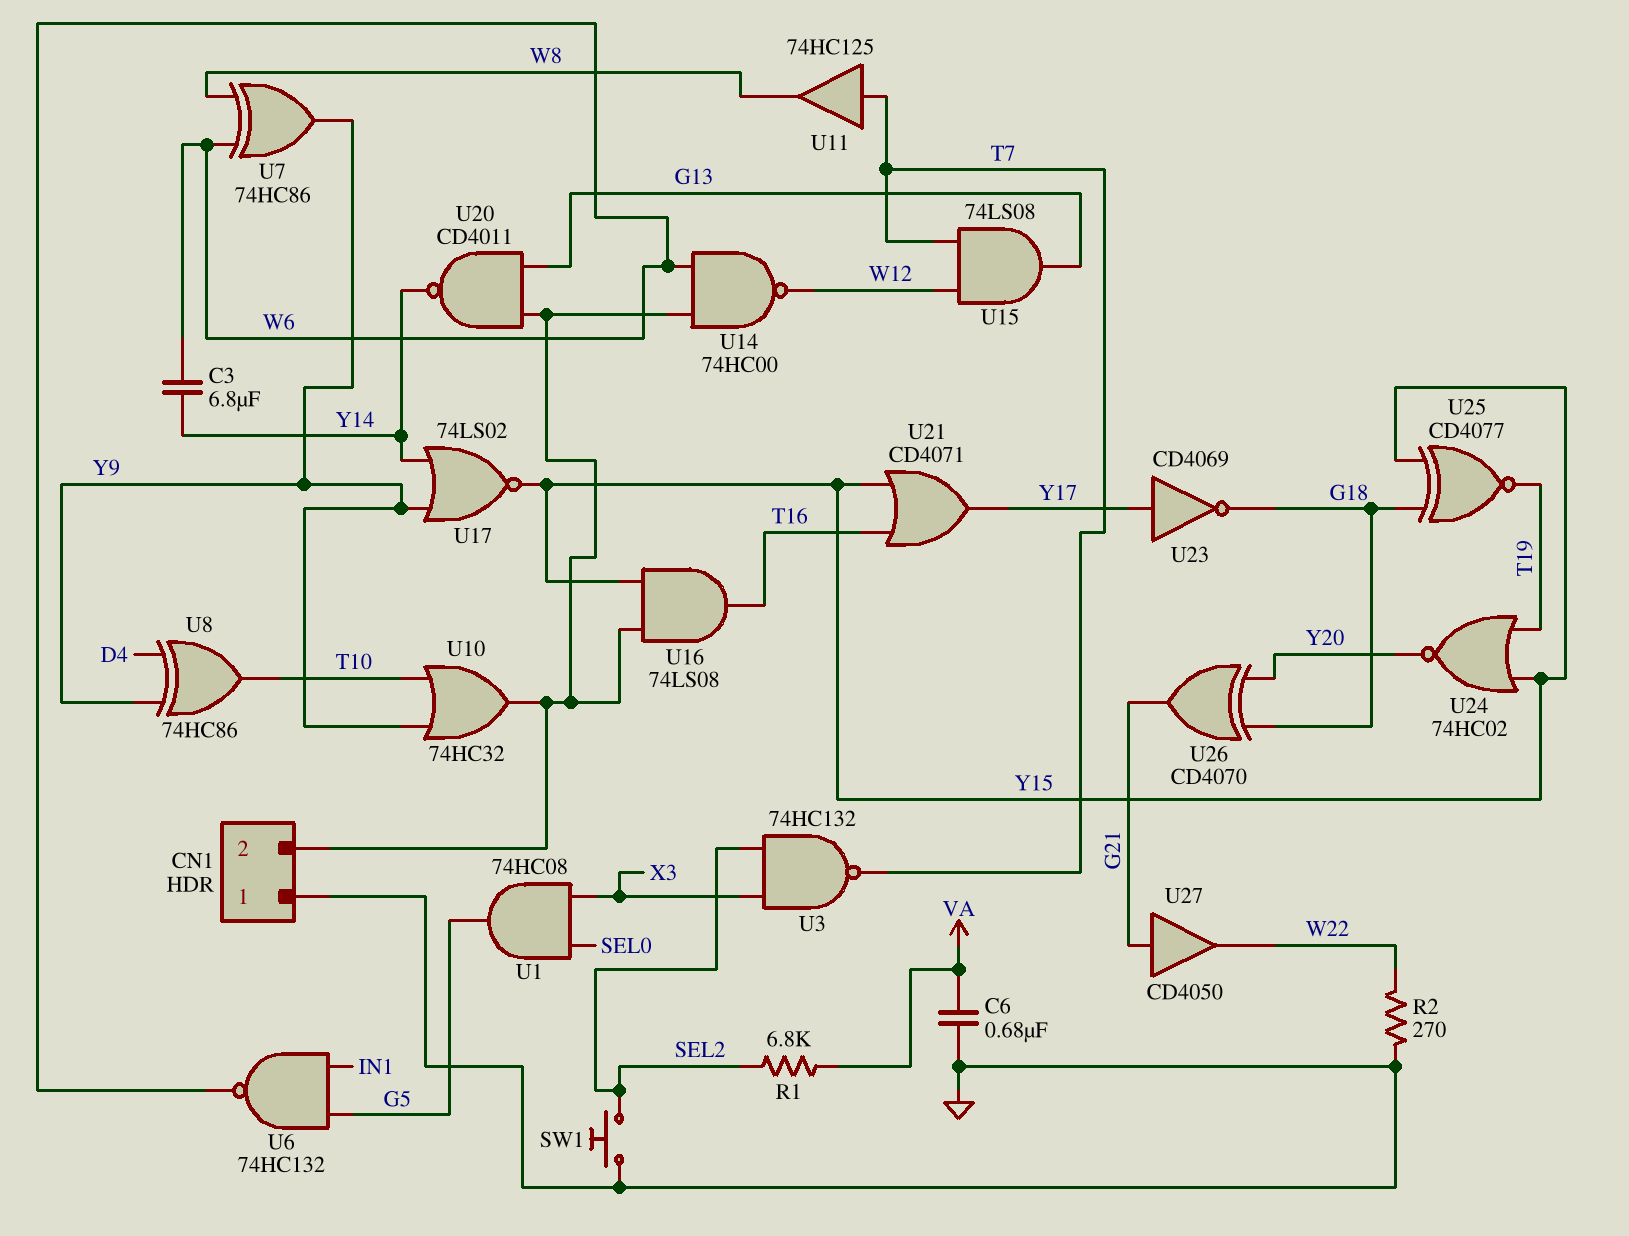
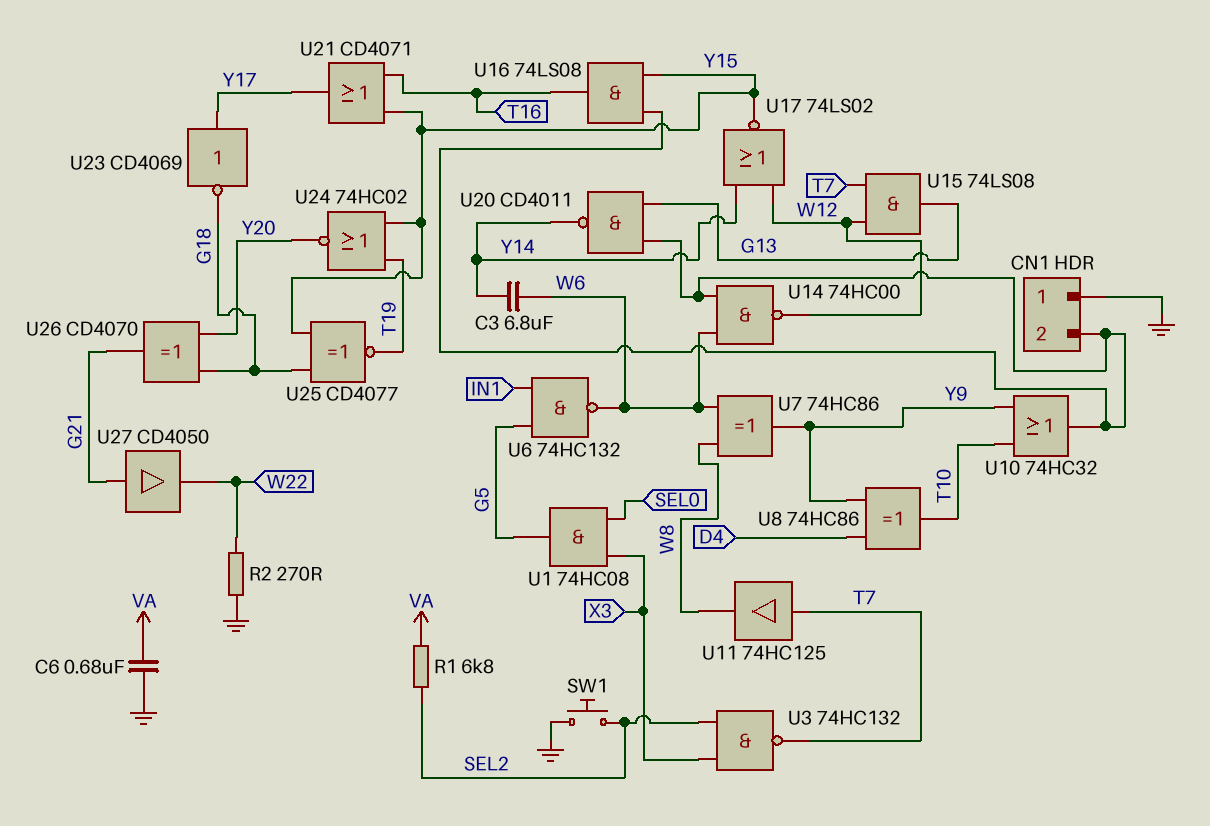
U17: NOR 74LS02 (in Y9, in Y14, out Y15) -> NOR 74LS02 (in W12, in Y14, out Y15)

